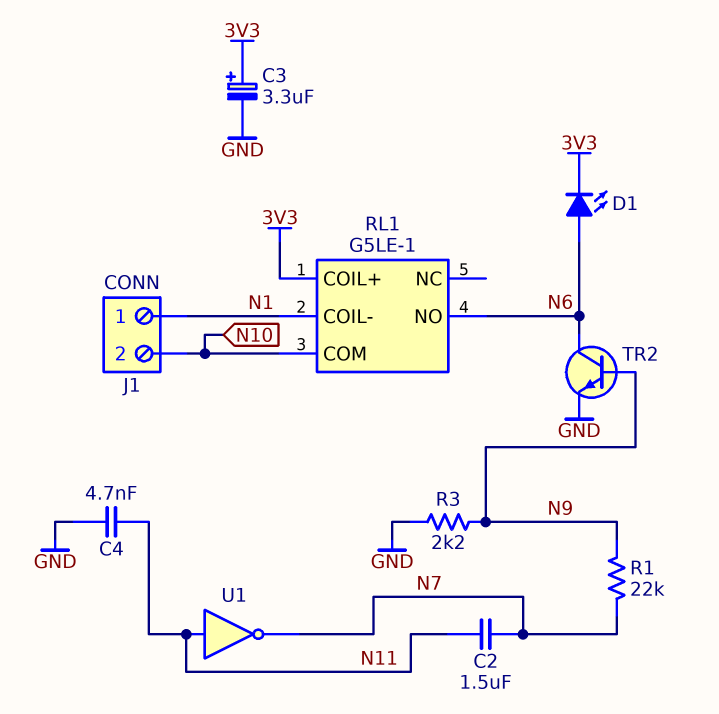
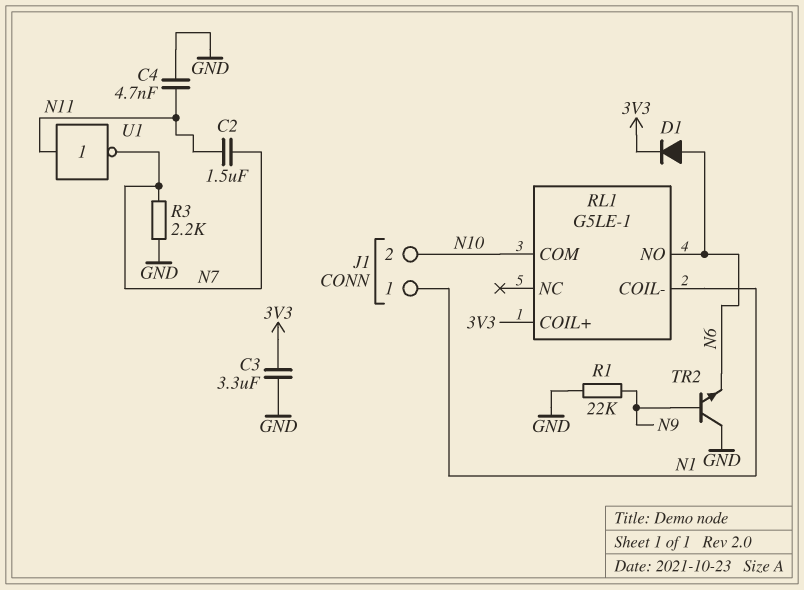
C3: 3.3uF (plus 3V3, minus GND) -> 3.3uF (3V3, GND)
D1: LED (A N6, K 3V3) -> diode (A N6, K 3V3)
R1: 22k (N7, N9) -> 22k (GND, N9)
R3: 2.2k (GND, N9) -> 2.2k (GND, N7)
TR2: NPN (B N9, C N6, E GND) -> NPN (B N9, C GND, E N6)

